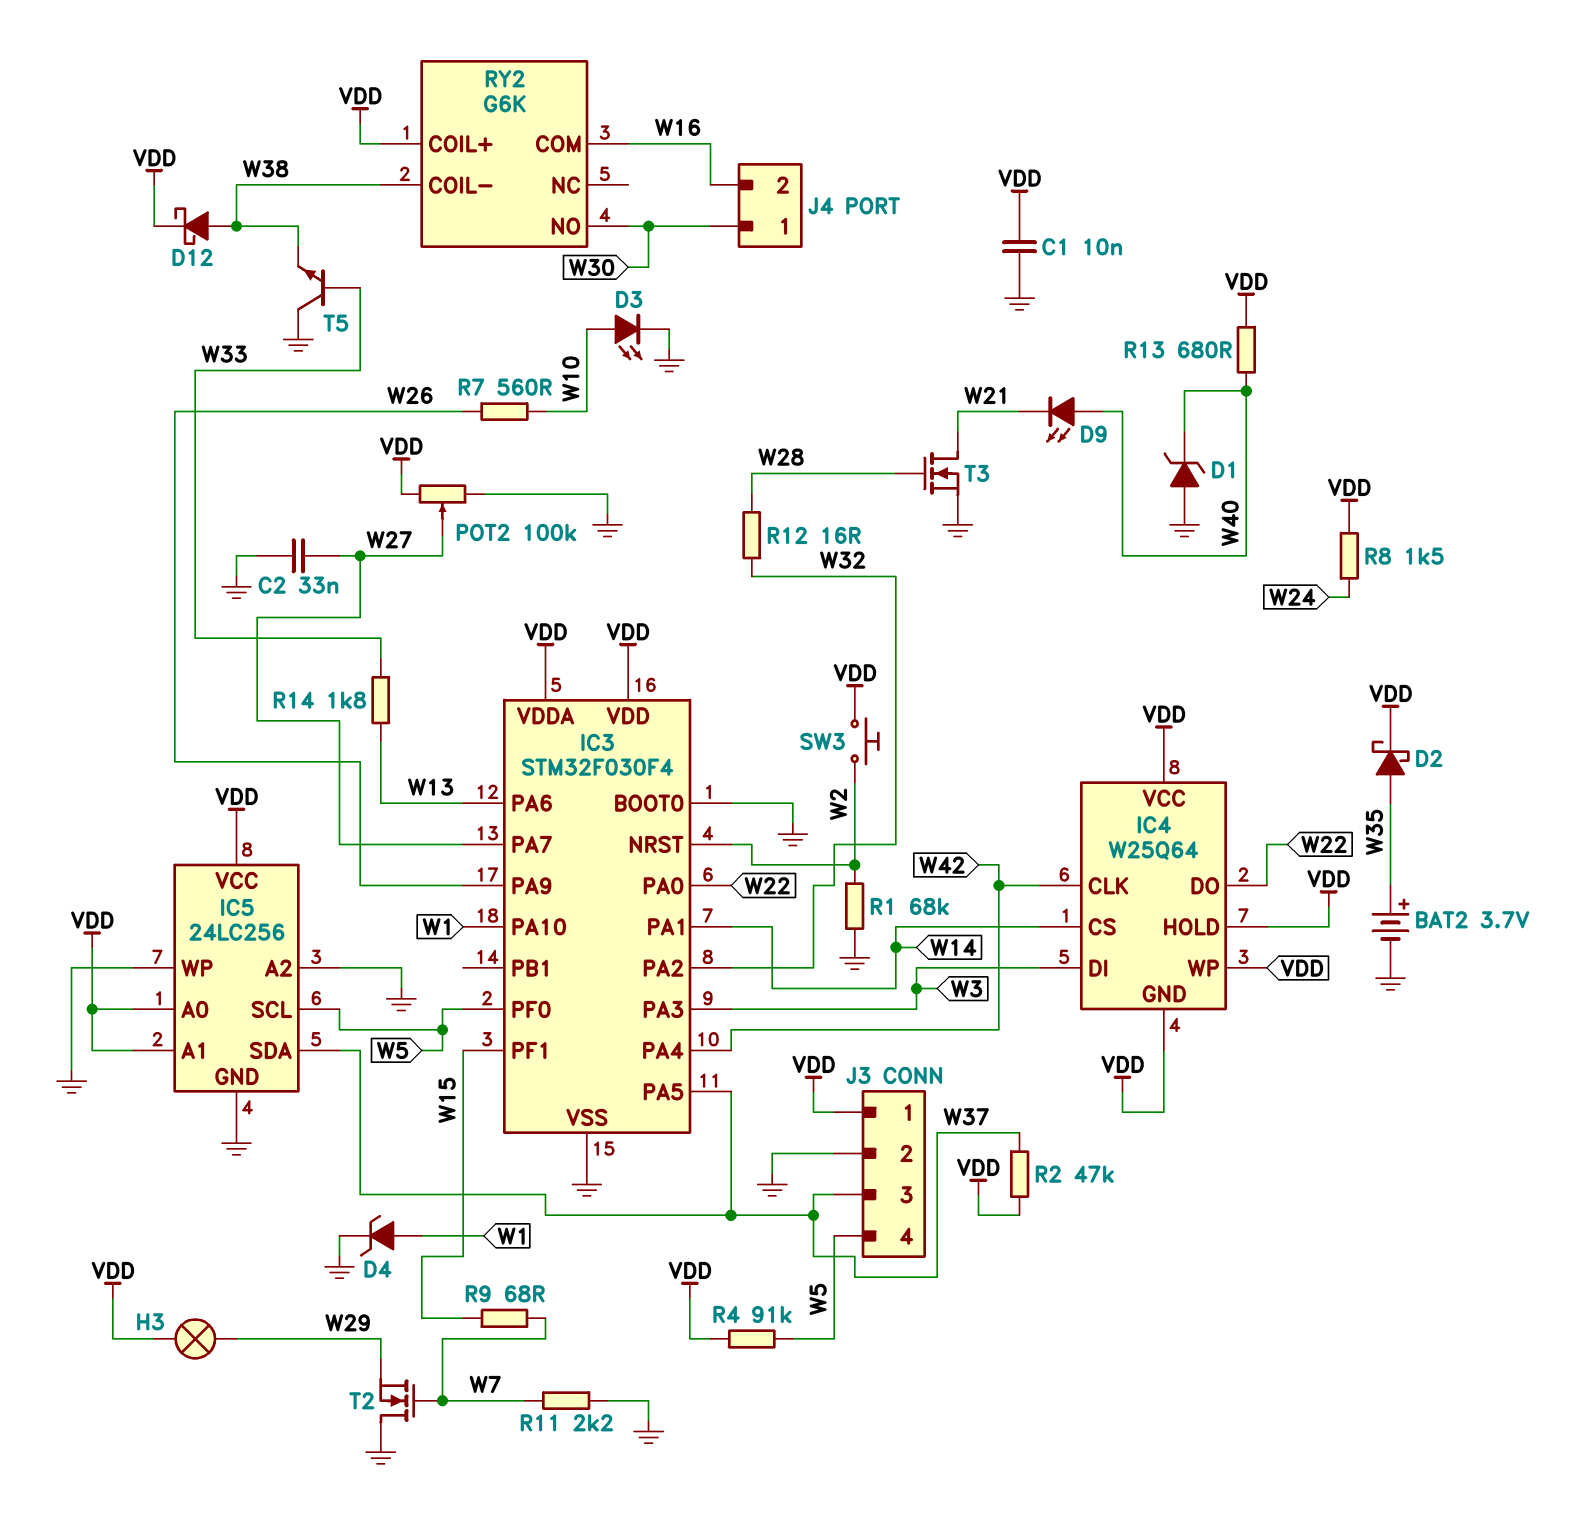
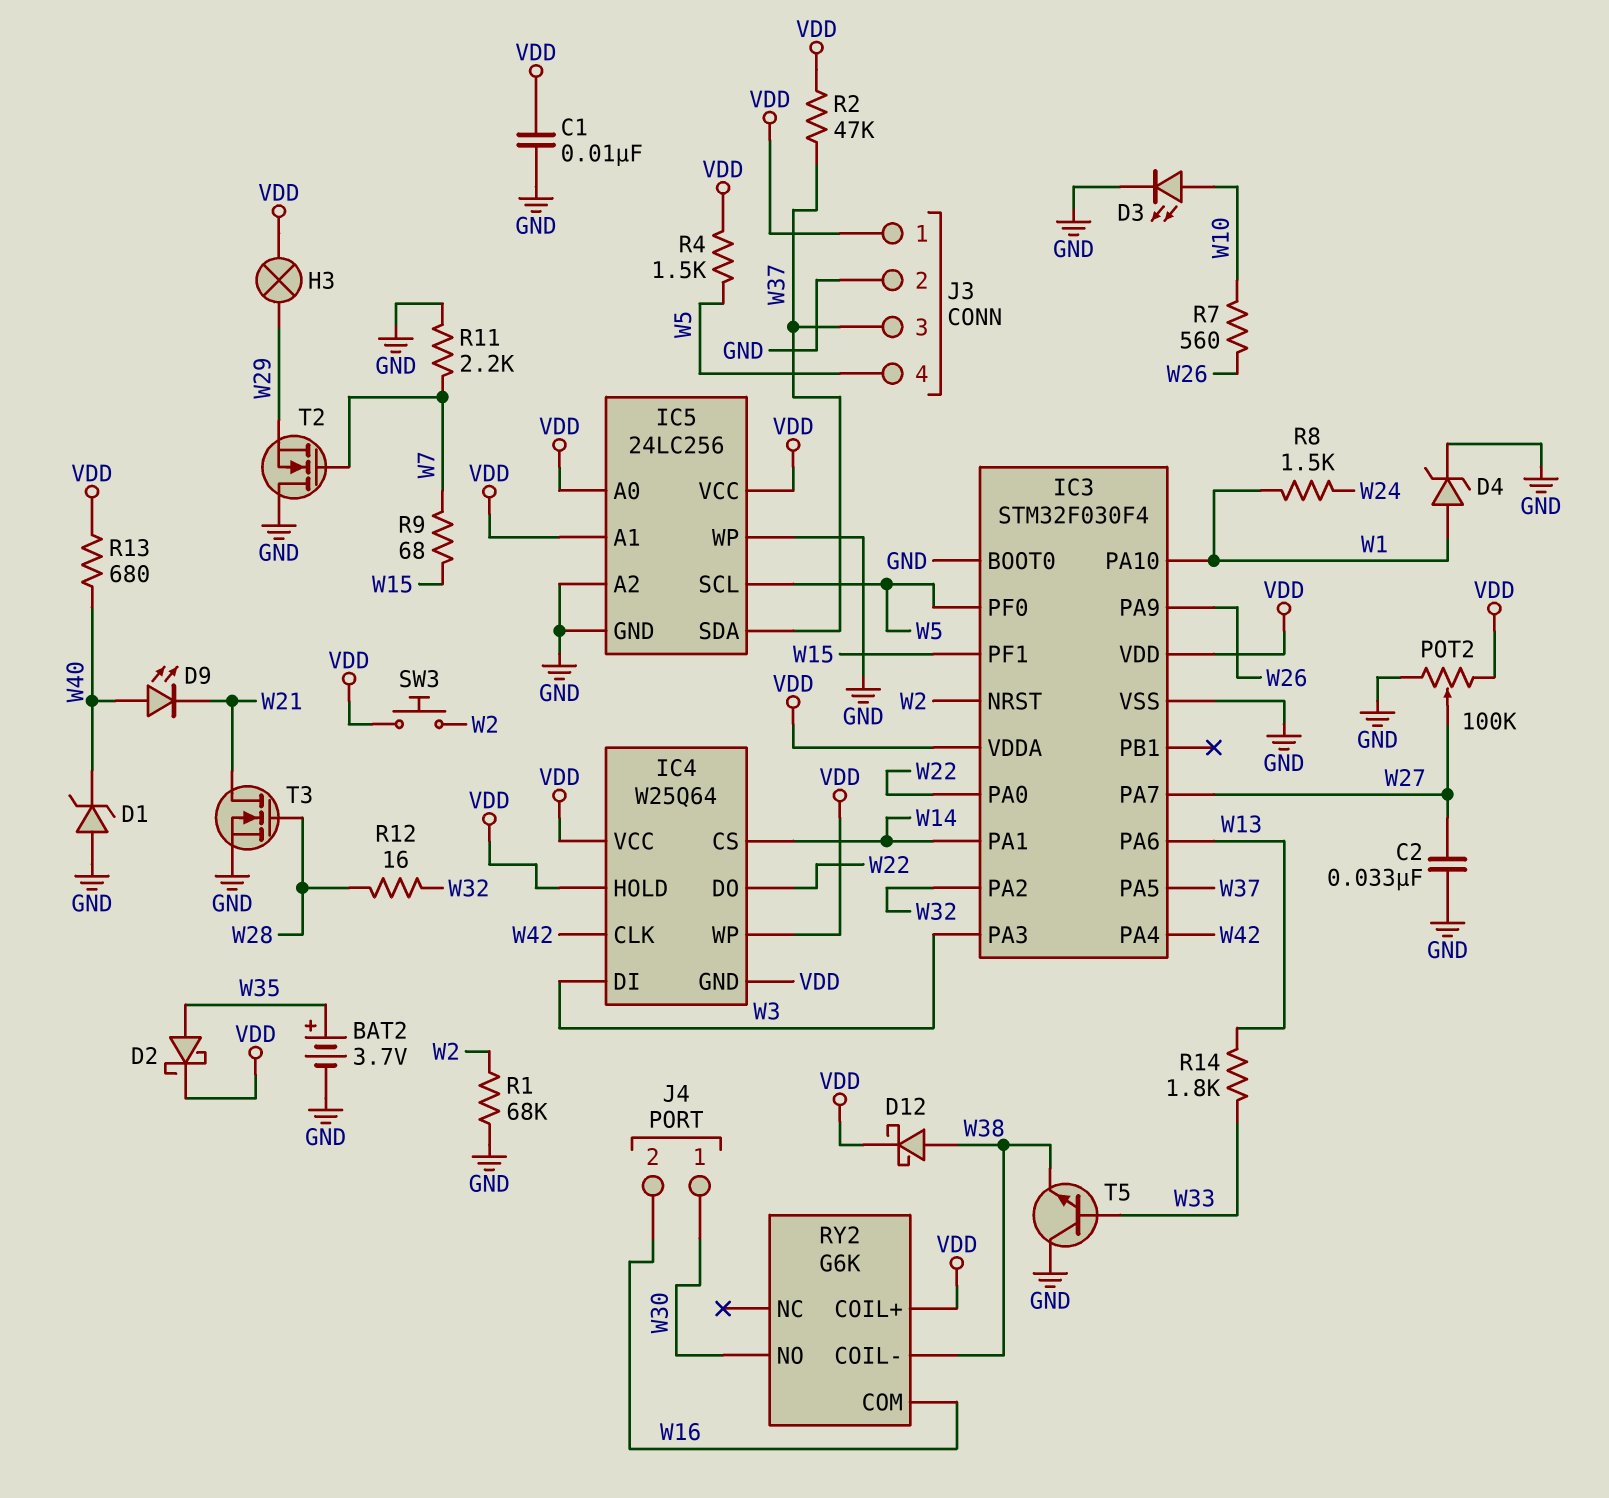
R4: 91k (VDD, W5) -> 1.5k (VDD, W5)
R8: 1.5k (VDD, W24) -> 1.5k (W1, W24)

